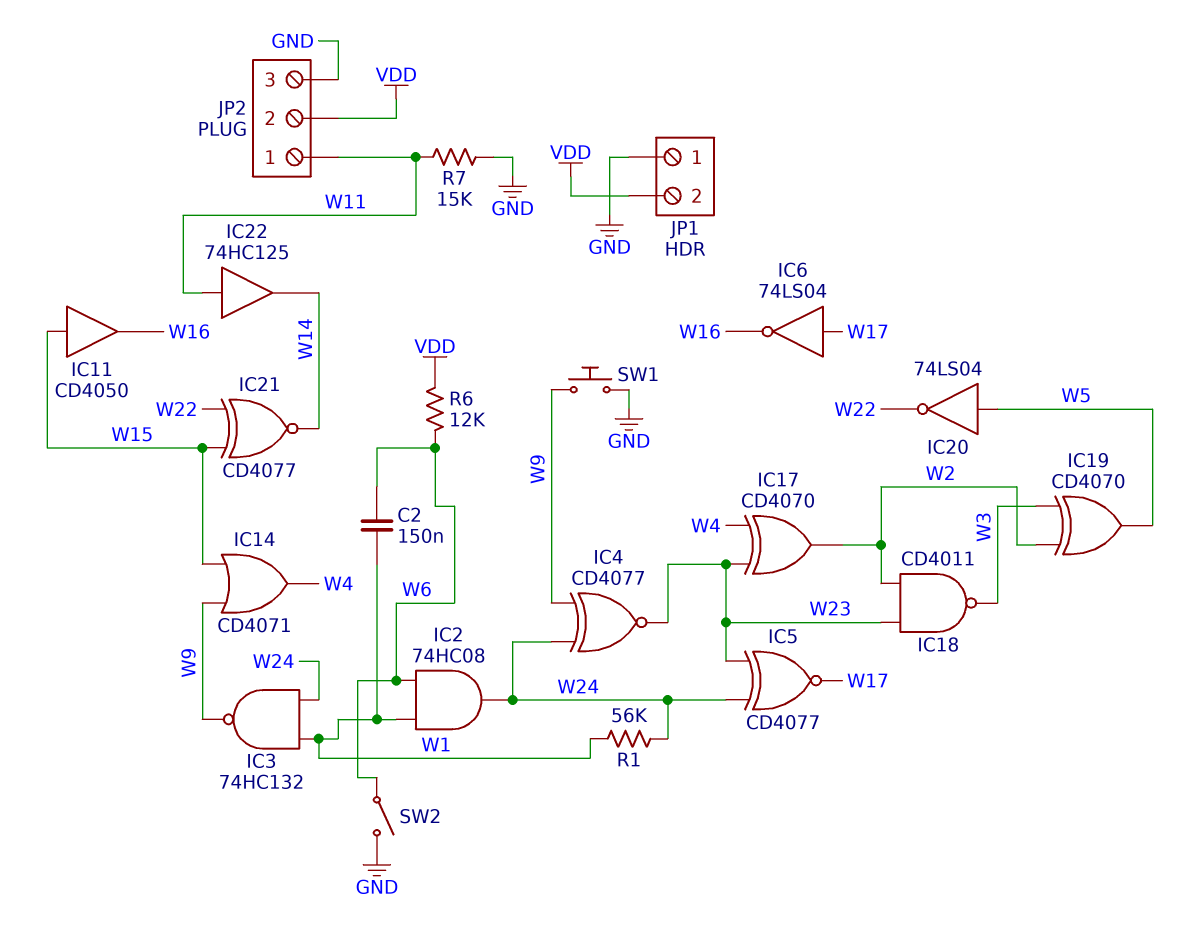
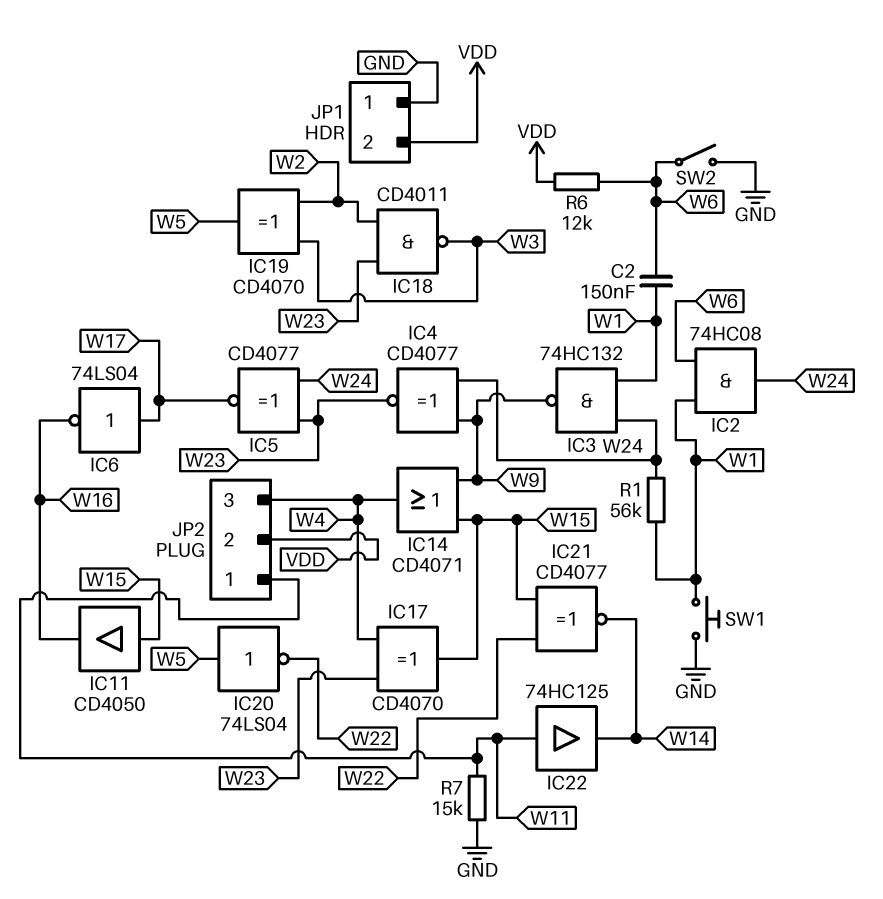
IC17: XOR CD4070 (in W4, in W23, out W2) -> XOR CD4070 (in W4, in W23, out W15)
JP2 pin 3: GND -> W4
SW1: button (GND, W9) -> button (GND, W1)

